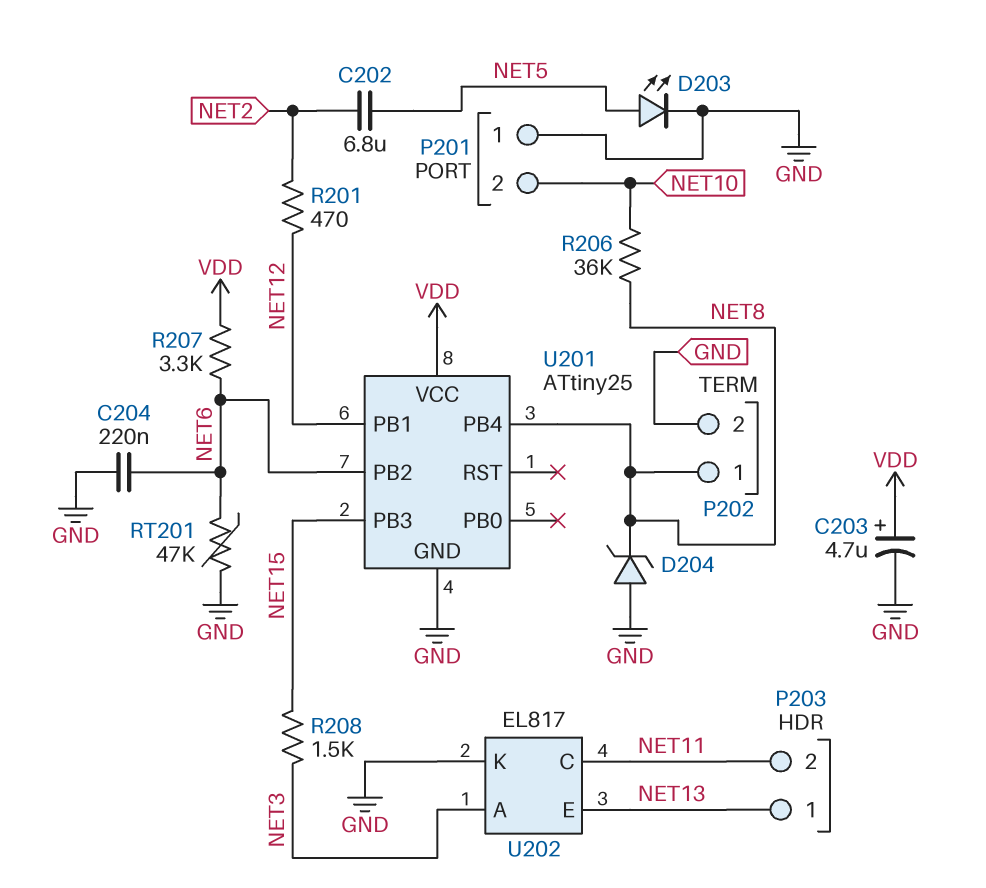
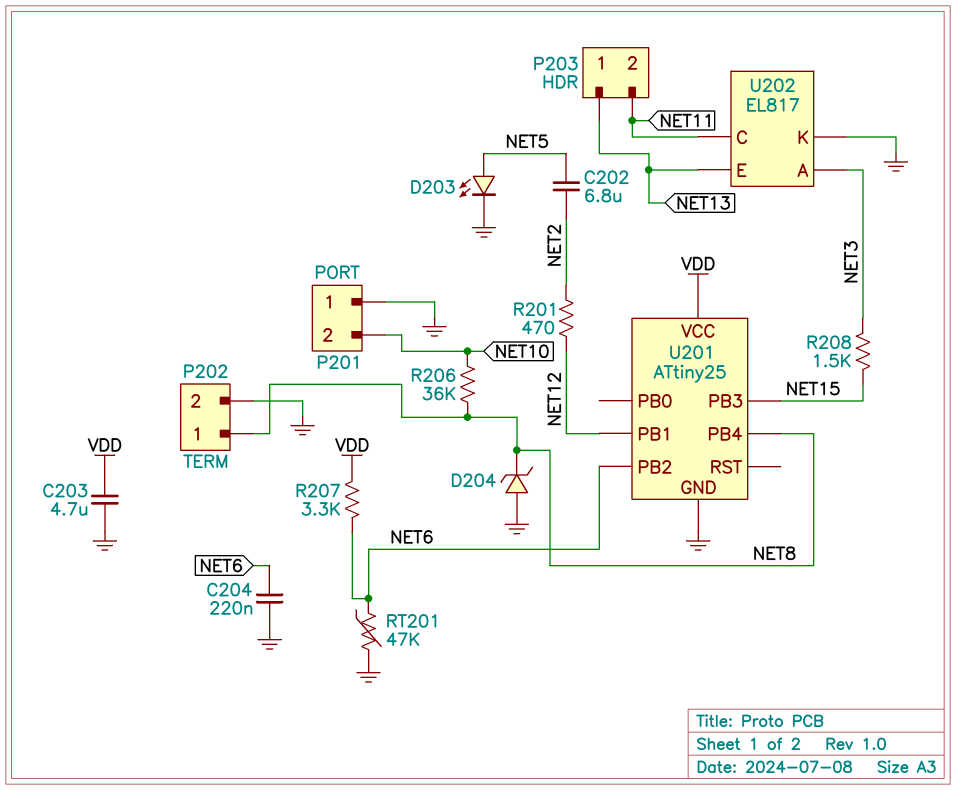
C203: 4.7uF (plus VDD, minus GND) -> 4.7uF (GND, VDD)

